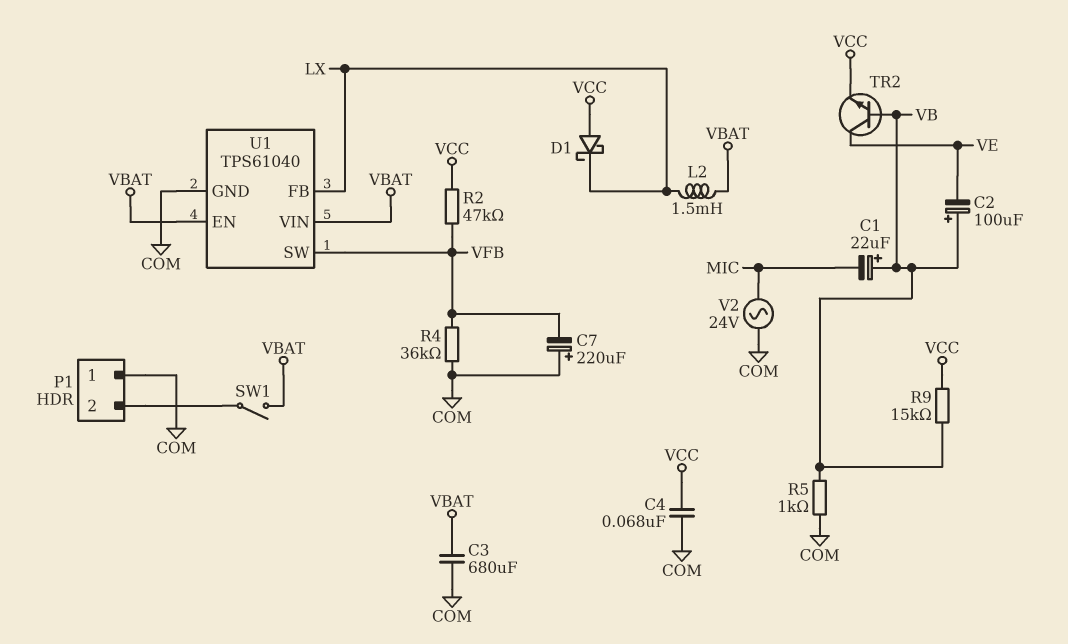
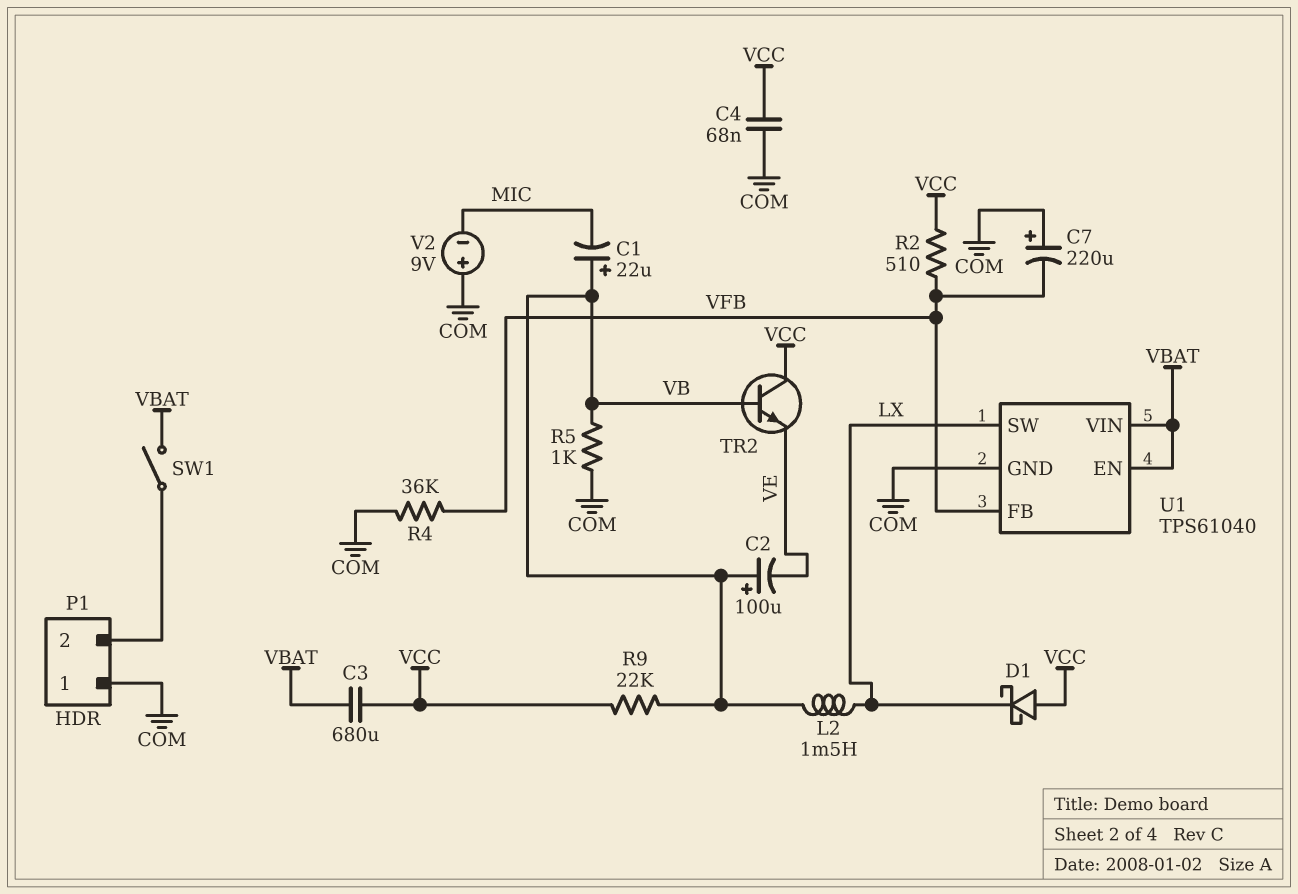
C3: 680uF (COM, VBAT) -> 680uF (VBAT, VCC)
L2: 1.5mH (LX, VBAT) -> 1.5mH (LX, VB)
R2: 47k (VCC, VFB) -> 510 (VCC, VFB)
R9: 15k (VB, VCC) -> 22k (VB, VCC)
TR2: NPN (B VB, C VE, E VCC) -> NPN (B VB, C VCC, E VE)
U1 pin FB: LX -> VFB
U1 pin SW: VFB -> LX
V2: AC 24V (COM, MIC) -> 9V (plus COM, minus MIC)

